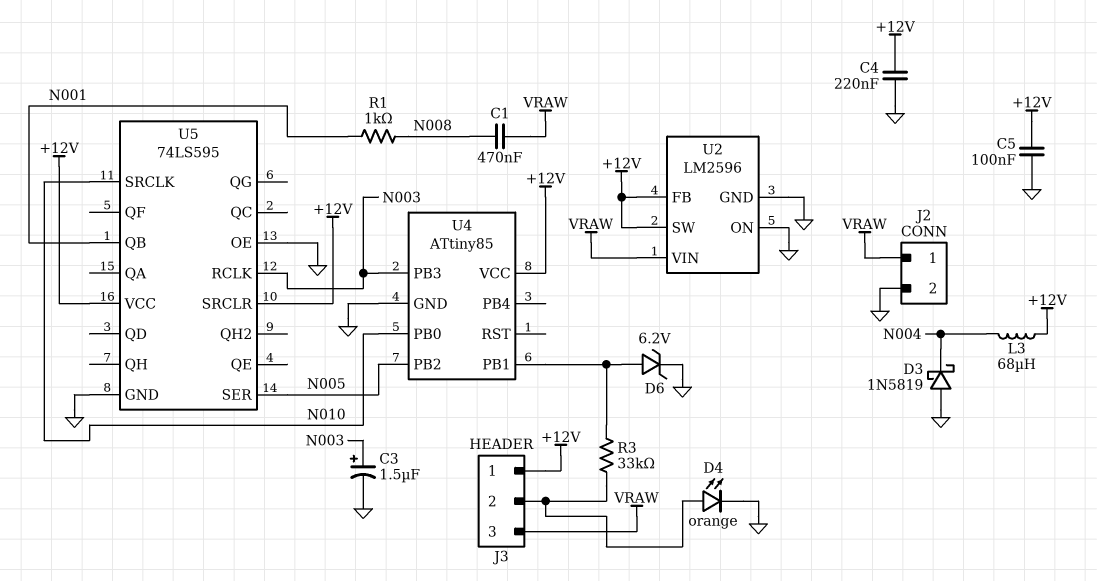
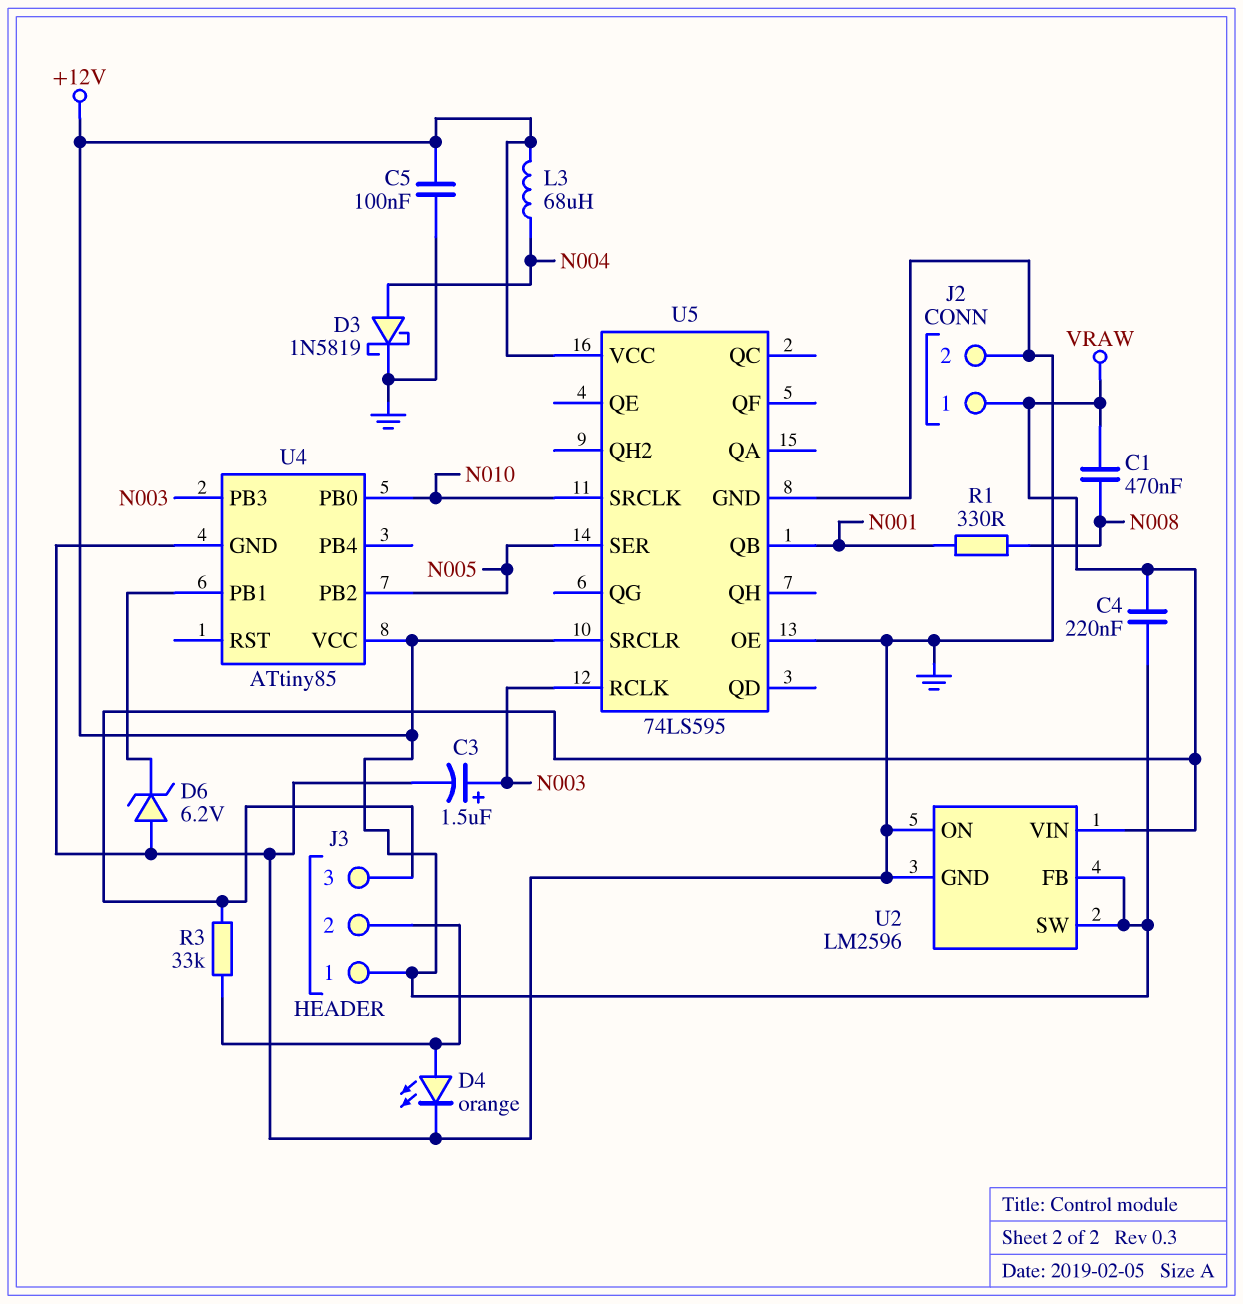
C4: 220nF (+12V, GND) -> 220nF (+12V, VRAW)
D3: schottky 1N5819 (A GND, K N004) -> schottky 1N5819 (A N004, K GND)
D6: zener 6.2V (A U4/PB1, K GND) -> zener 6.2V (A GND, K U4/PB1)
R1: 1k (N001, N008) -> 330 (N001, N008)
R3: 33k (J3/2, U4/PB1) -> 33k (J3/2, VRAW)

